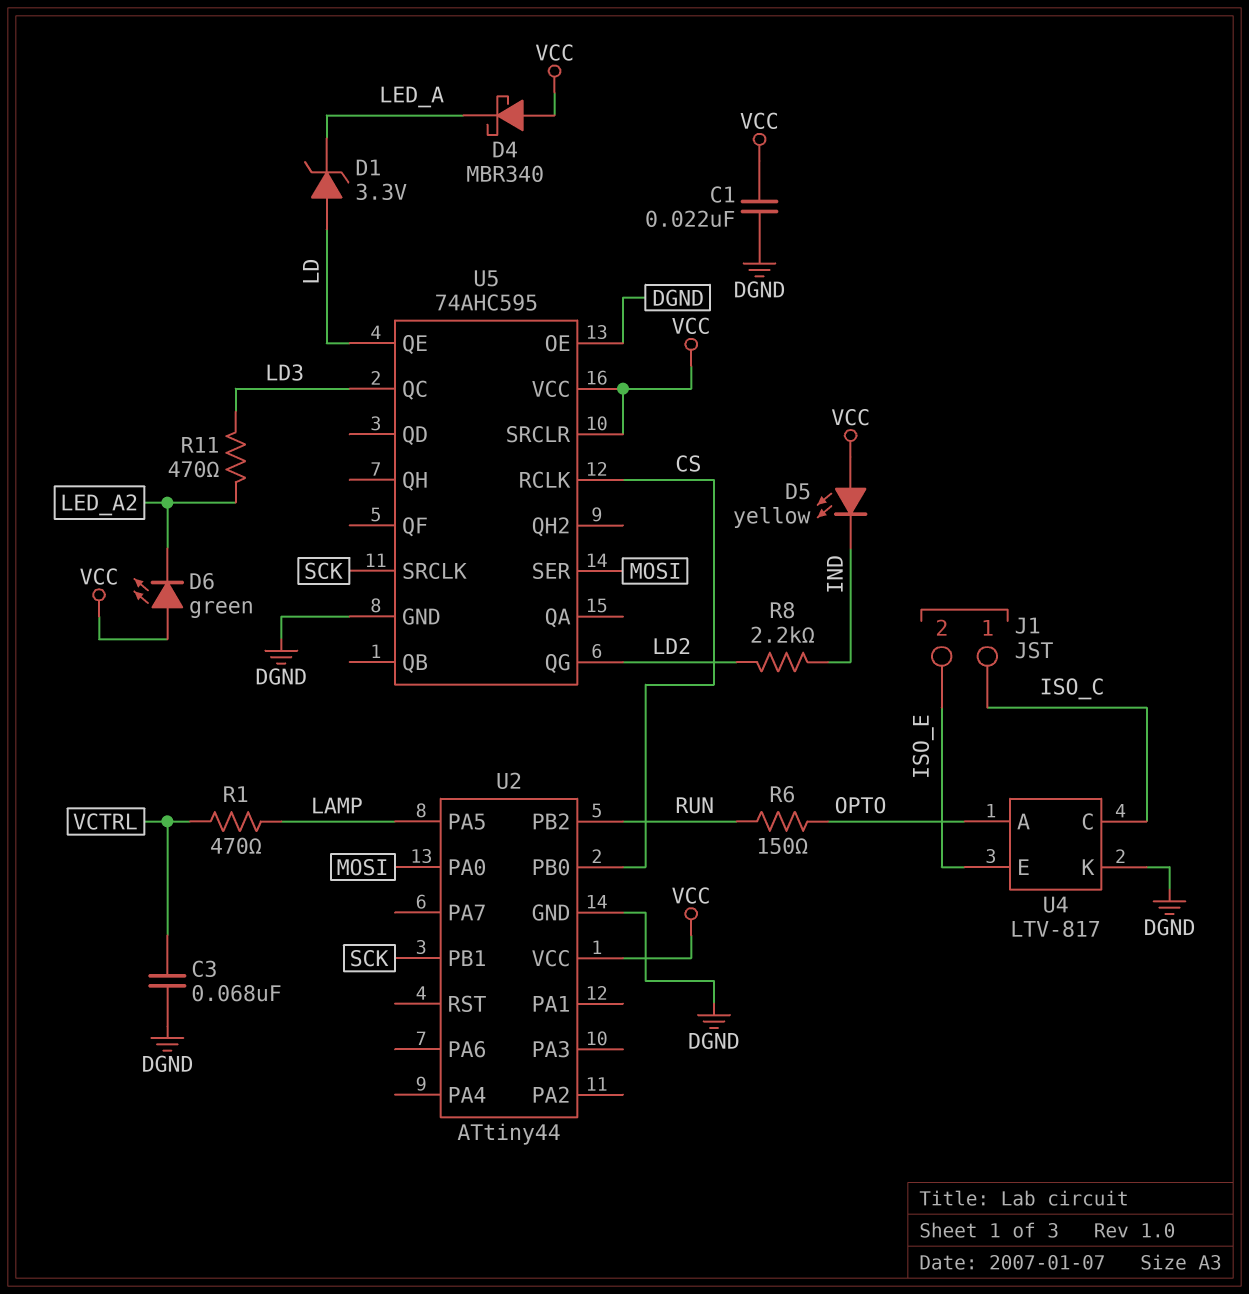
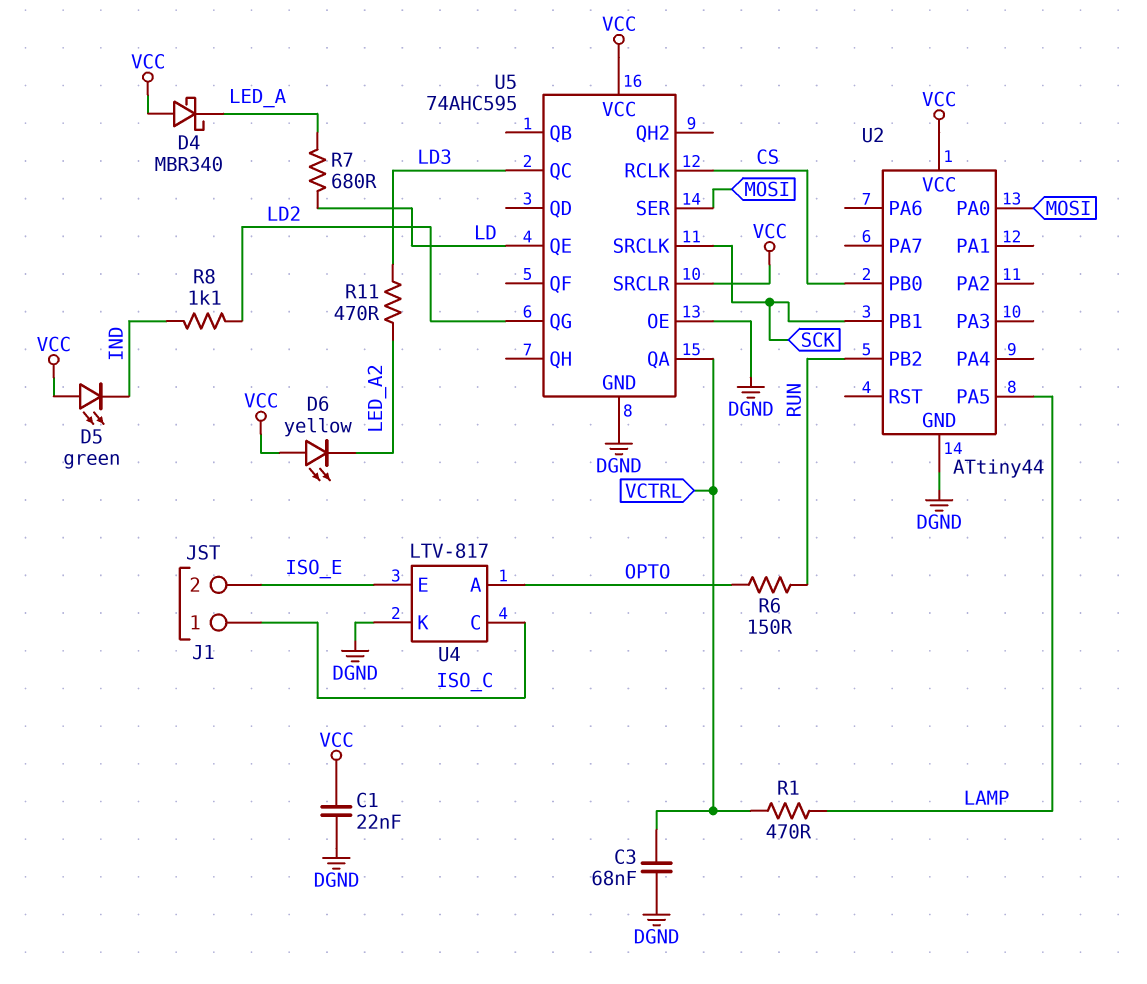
D1: zener 3.3V (A LD, K LED_A) -> none
D5: LED yellow (A VCC, K IND) -> LED green (A VCC, K IND)
D6: LED green (A VCC, K LED_A2) -> LED yellow (A VCC, K LED_A2)
R7: none -> 680 (LD, LED_A)
R8: 2.2k (IND, LD2) -> 1.1k (IND, LD2)
U5 pin QA: none -> VCTRL

